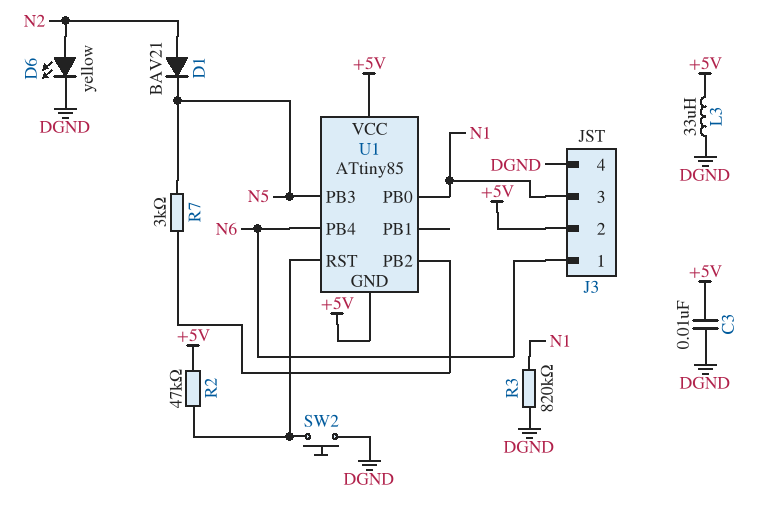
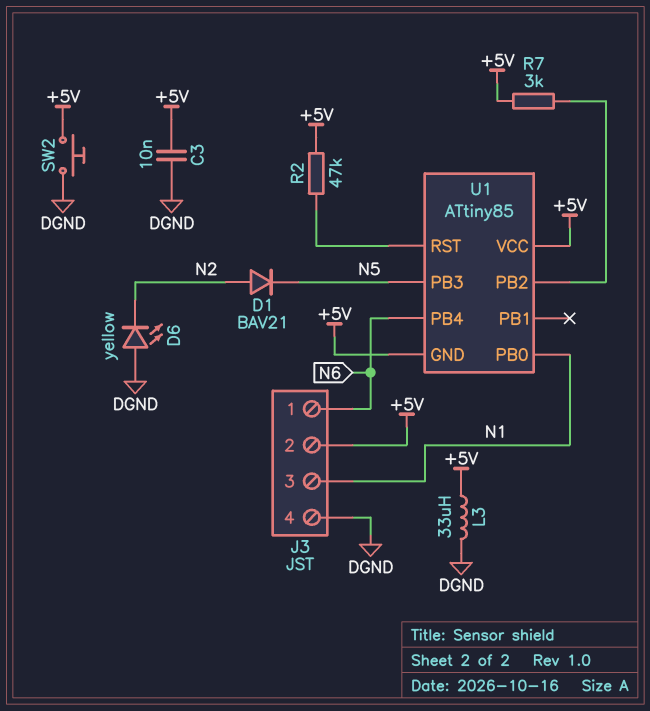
D6: LED yellow (A N2, K DGND) -> LED yellow (A DGND, K N2)
R3: 820k (DGND, N1) -> none
R7: 3k (N5, U1/PB2) -> 3k (+5V, U1/PB2)
SW2: button (DGND, U1/RST) -> button (+5V, DGND)

